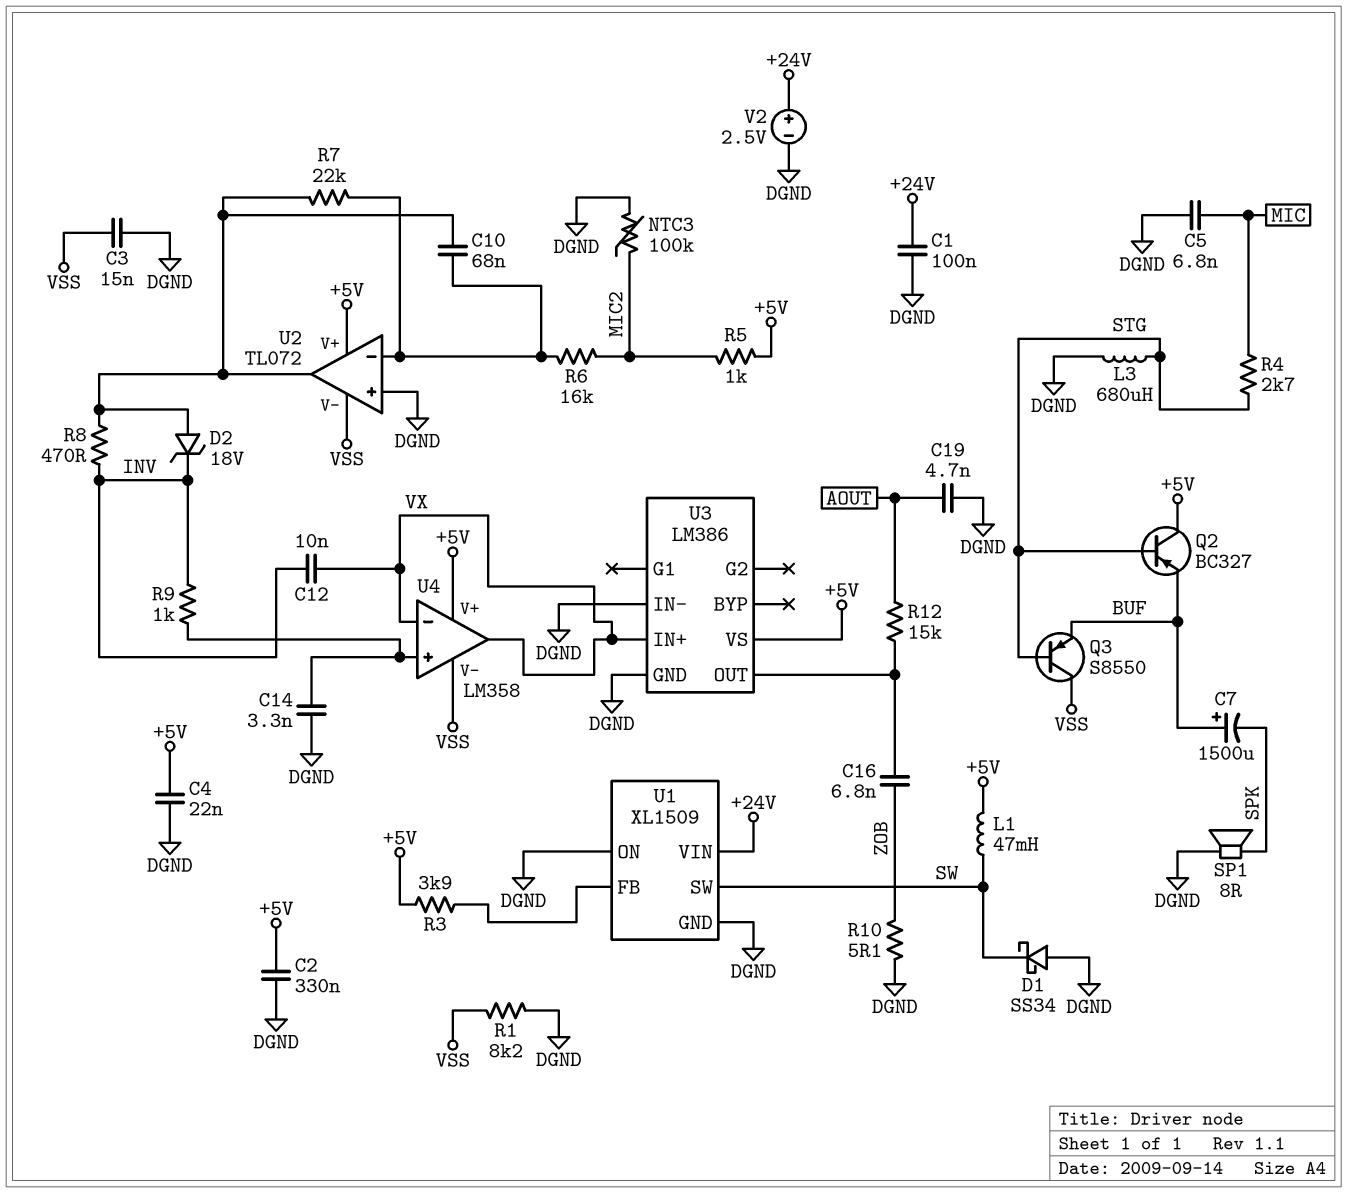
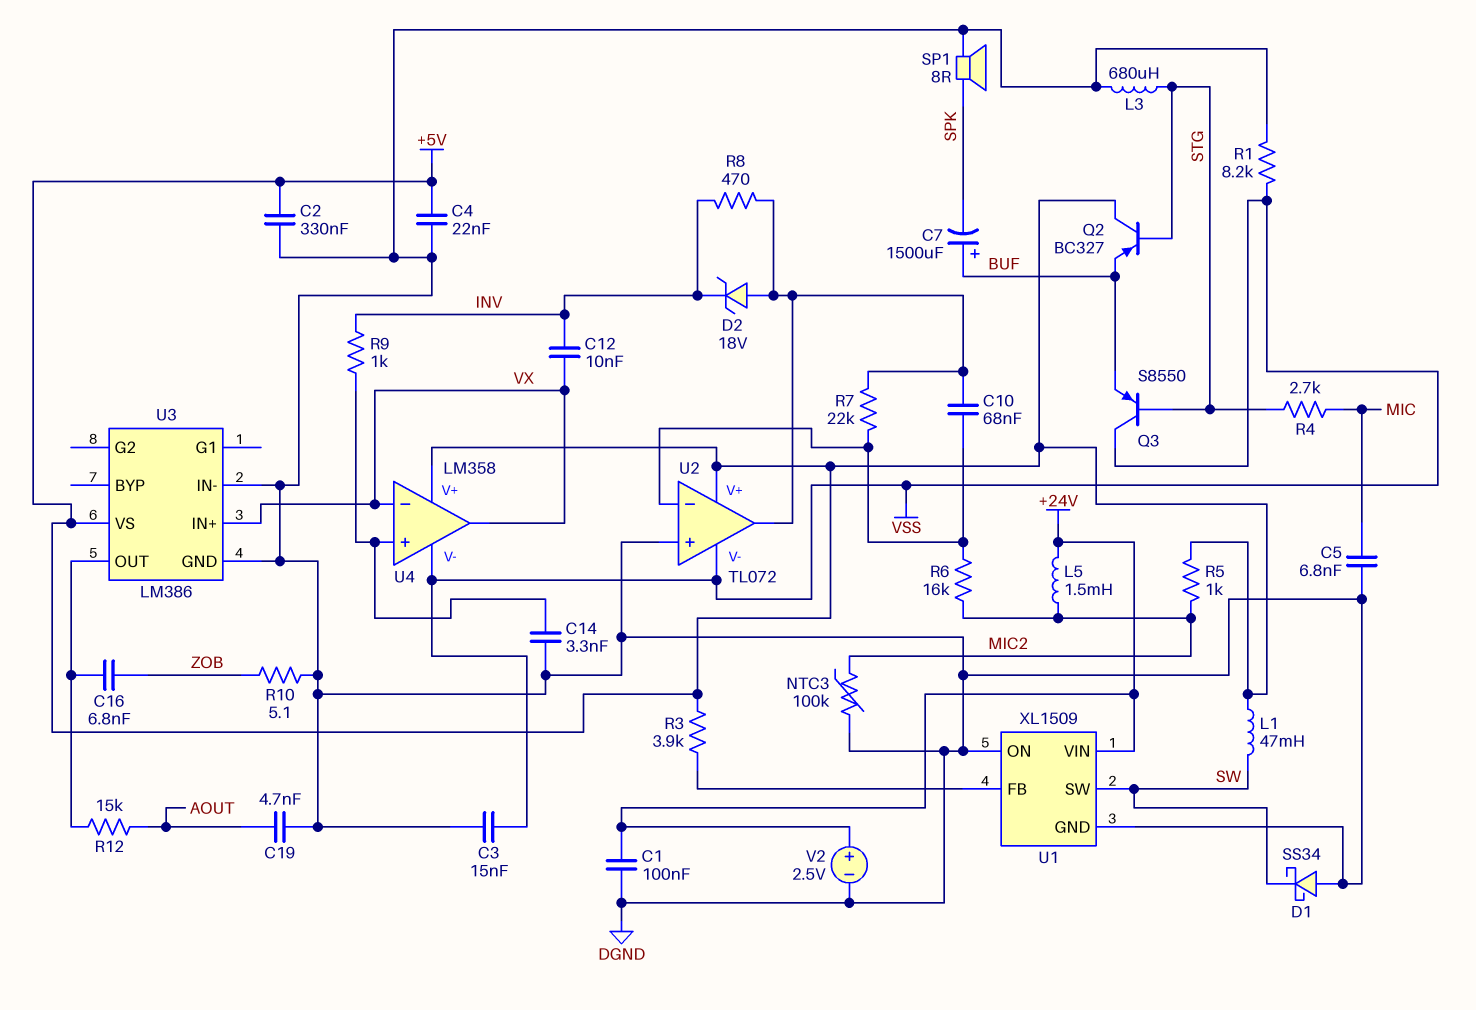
L5: none -> 1.5mH (+24V, MIC2)

